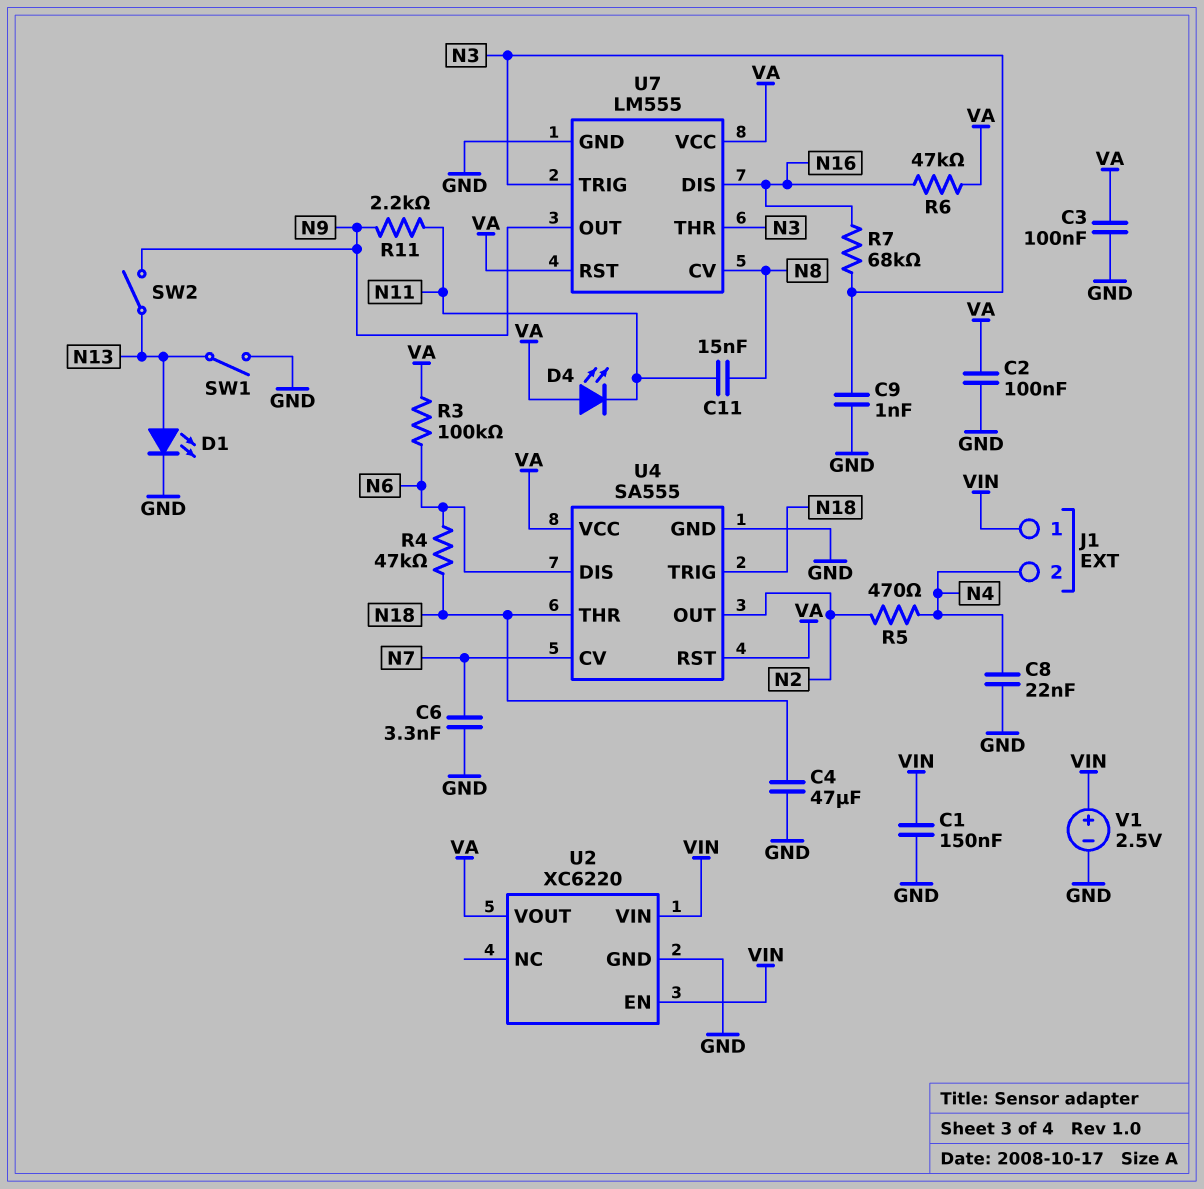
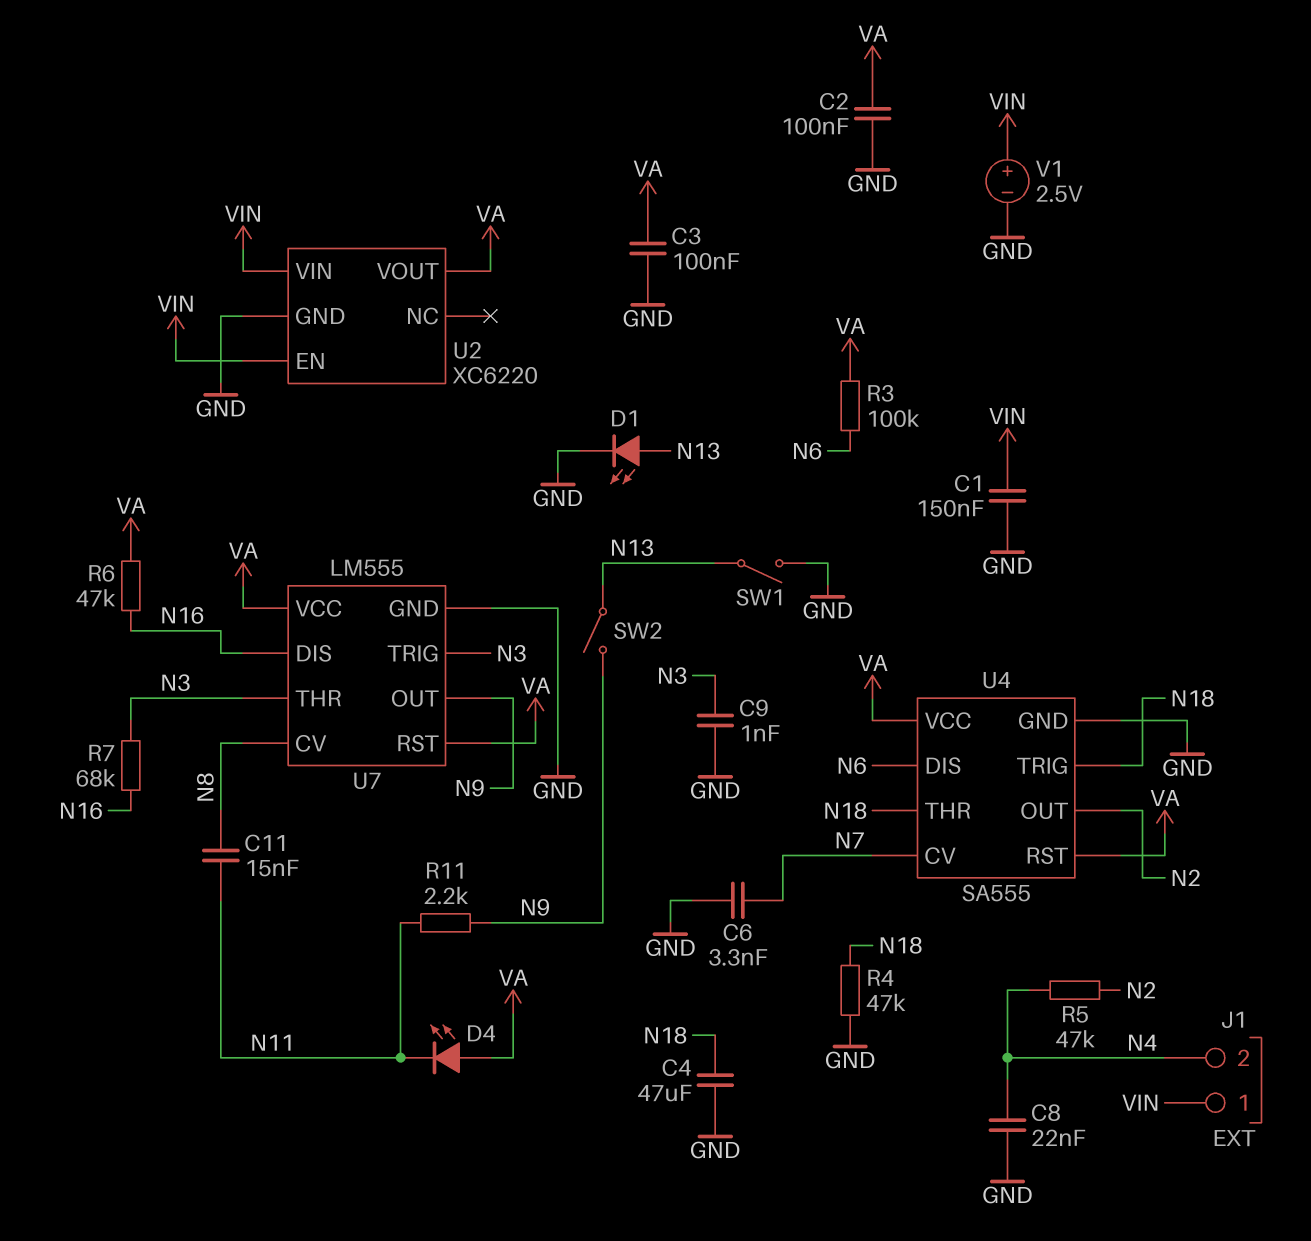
R4: 47k (N6, N18) -> 47k (GND, N18)
R5: 470 (N2, N4) -> 47k (N2, N4)

